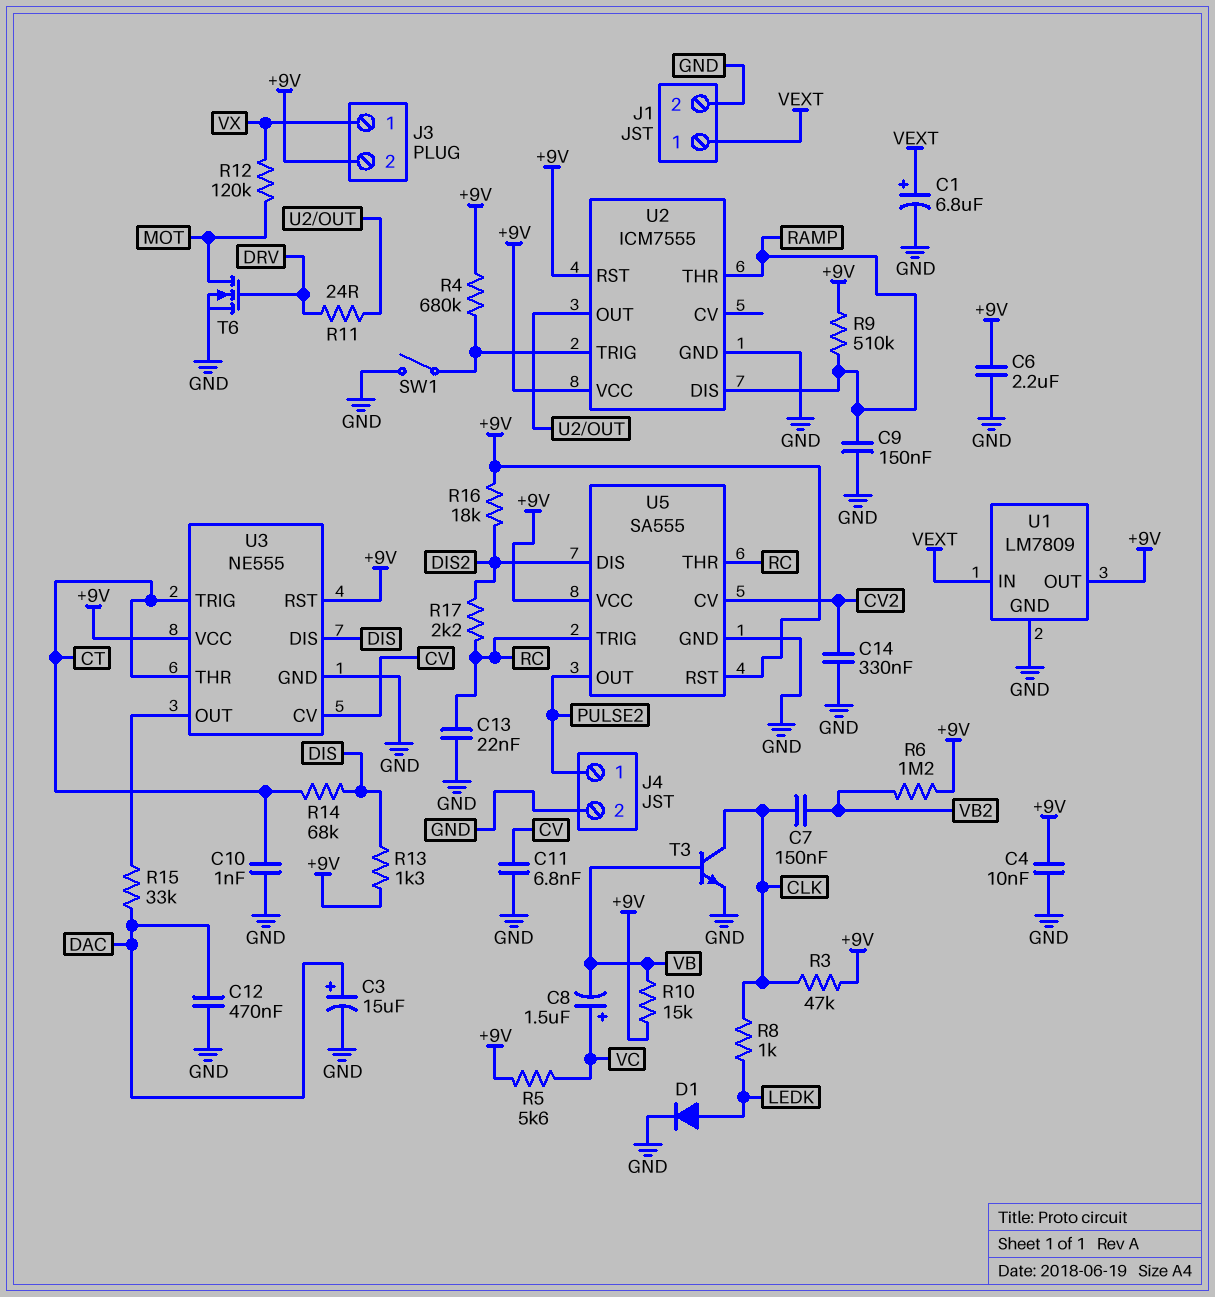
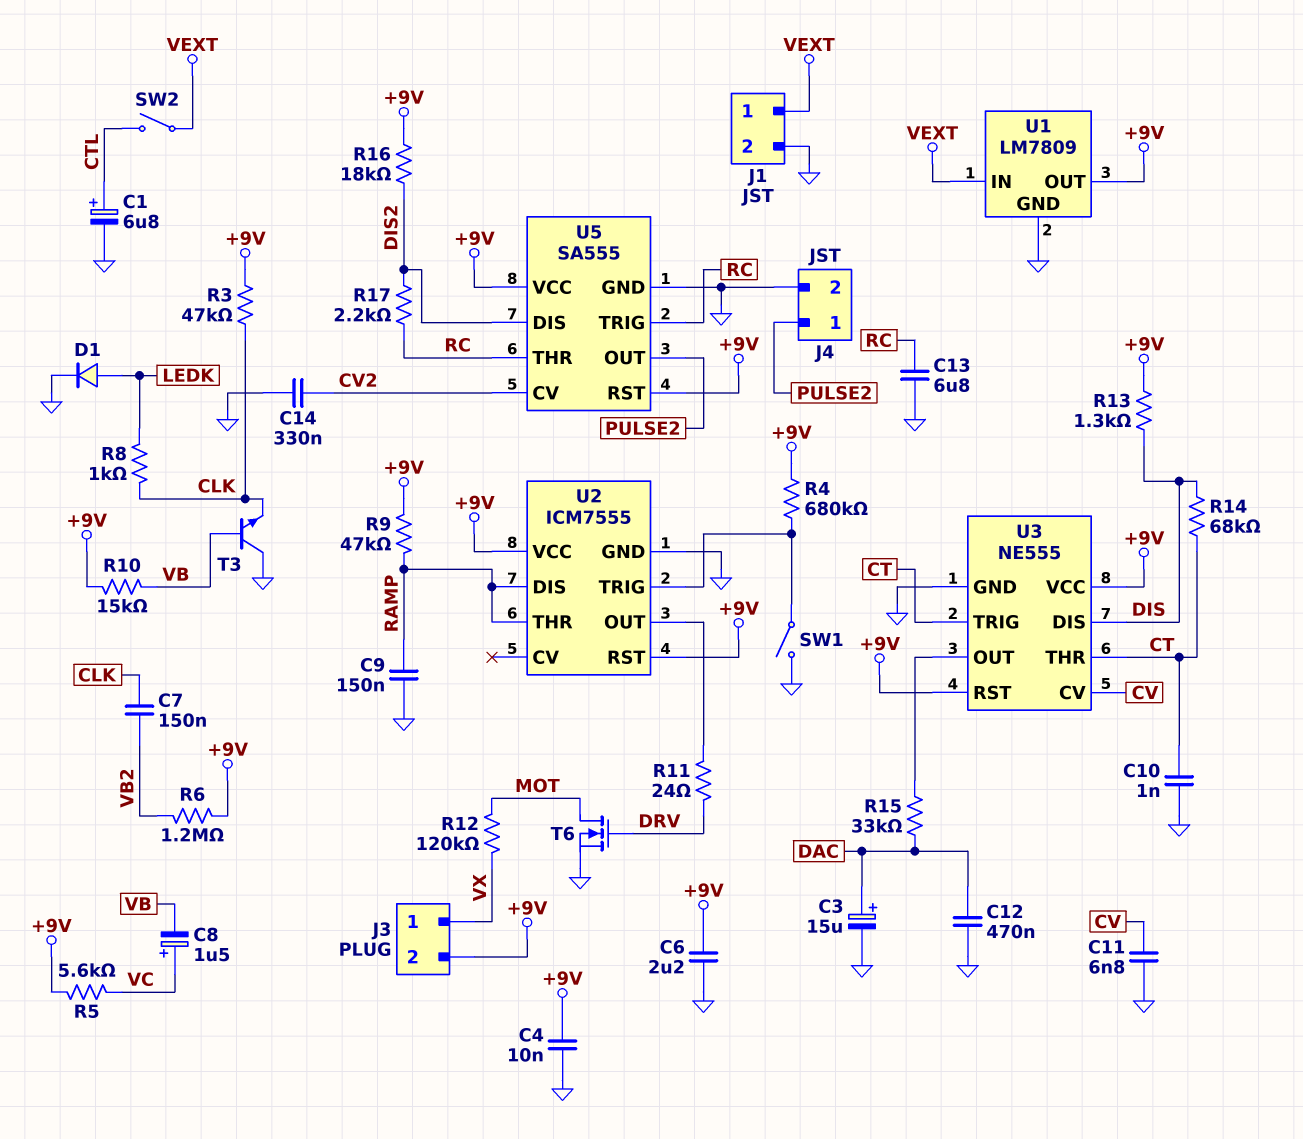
C1: 6.8uF (plus VEXT, minus GND) -> 6.8uF (plus CTL, minus GND)
C13: 22nF (GND, RC) -> 6.8uF (GND, RC)
R9: 510k (+9V, RAMP) -> 47k (+9V, RAMP)
SW2: none -> switch (CTL, VEXT)
T3: NPN (B VB, C CLK, E GND) -> NPN (B VB, C GND, E CLK)

